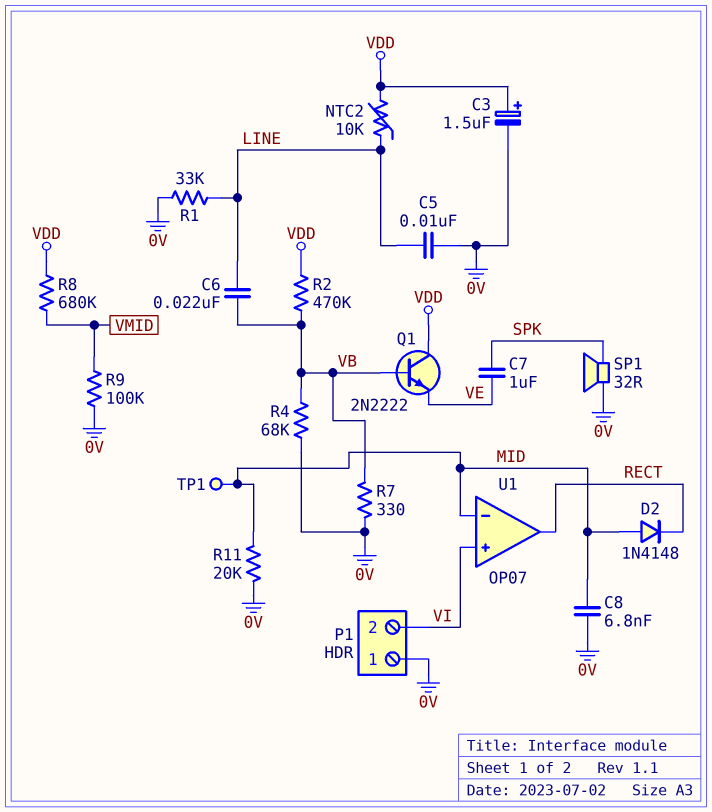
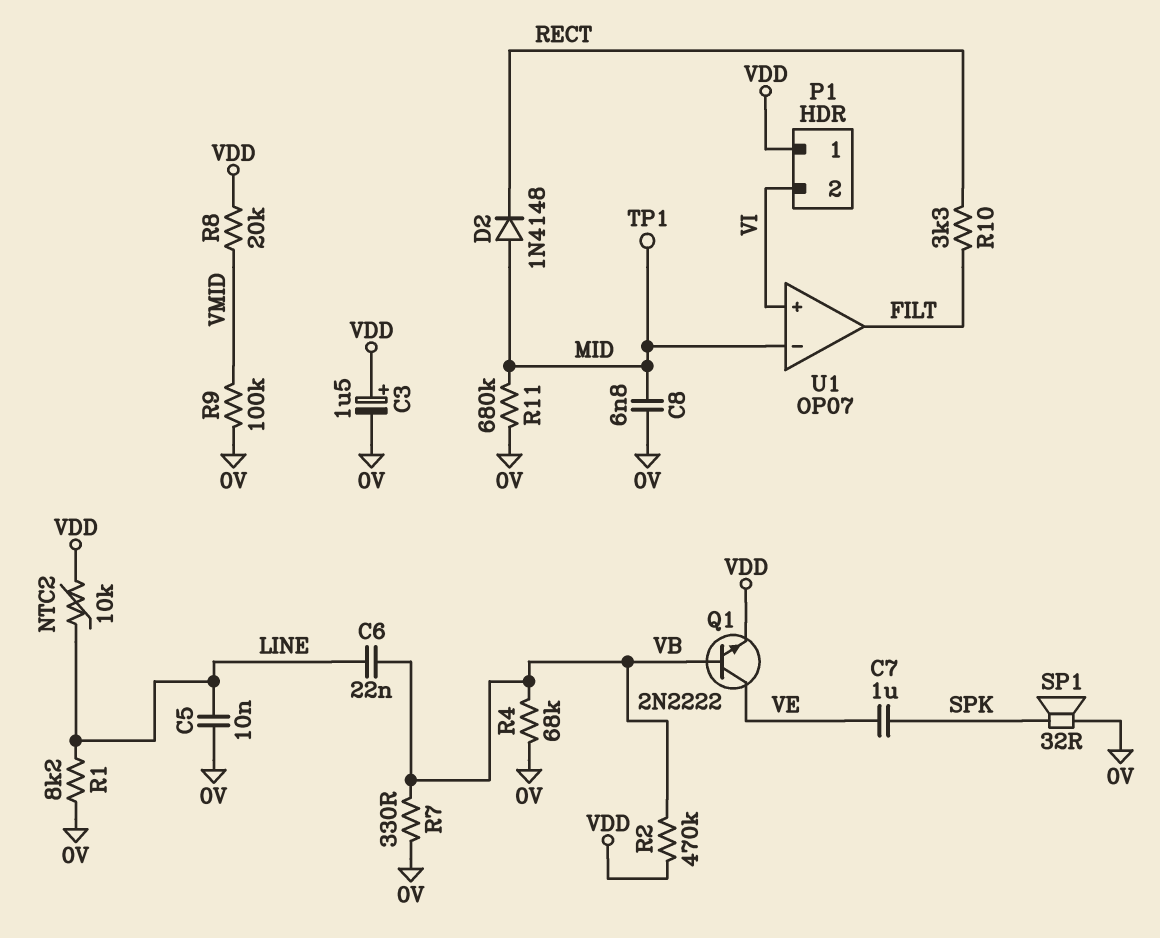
P1 pin 1: 0V -> VDD
Q1: NPN 2N2222 (B VB, C VDD, E VE) -> NPN 2N2222 (B VB, C VE, E VDD)
R1: 33k (0V, LINE) -> 8.2k (0V, LINE)
R8: 680k (VDD, VMID) -> 20k (VDD, VMID)
R10: none -> 3.3k (FILT, RECT)
R11: 20k (0V, MID) -> 680k (0V, MID)
U1 pin out: RECT -> FILT

